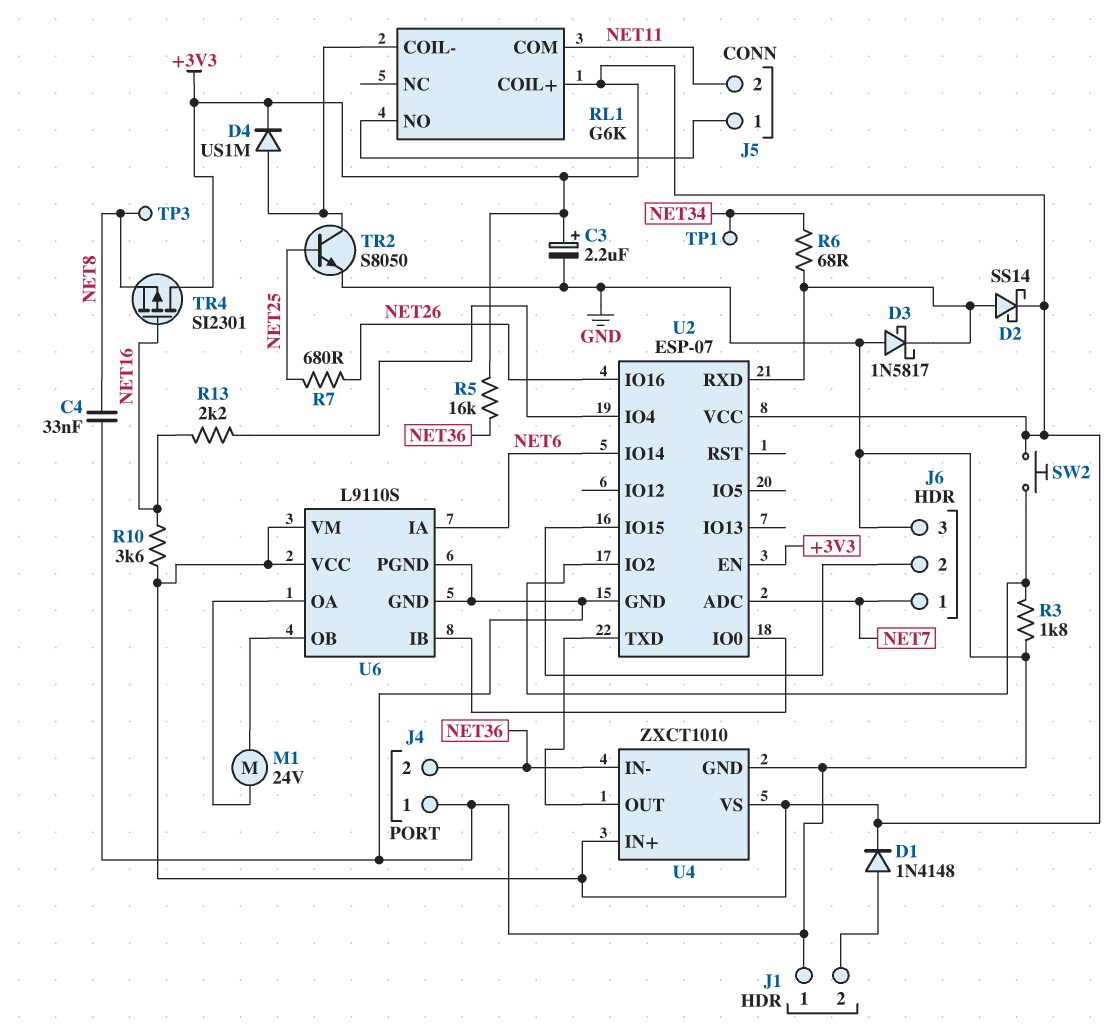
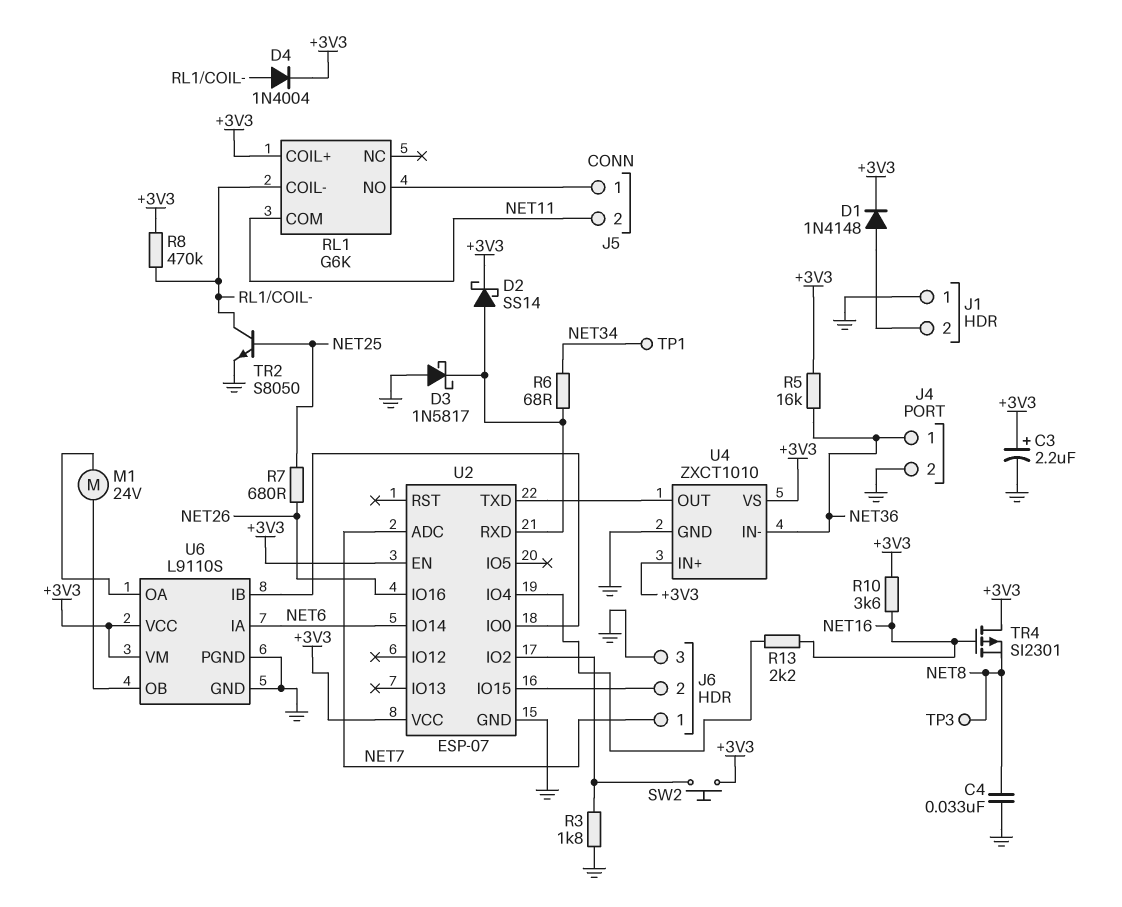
D4: diode US1M (A RL1/COIL-, K +3V3) -> diode 1N4004 (A RL1/COIL-, K +3V3)
J4 pin 1: GND -> NET36
J4 pin 2: NET36 -> GND
R8: none -> 470k (+3V3, RL1/COIL-)

